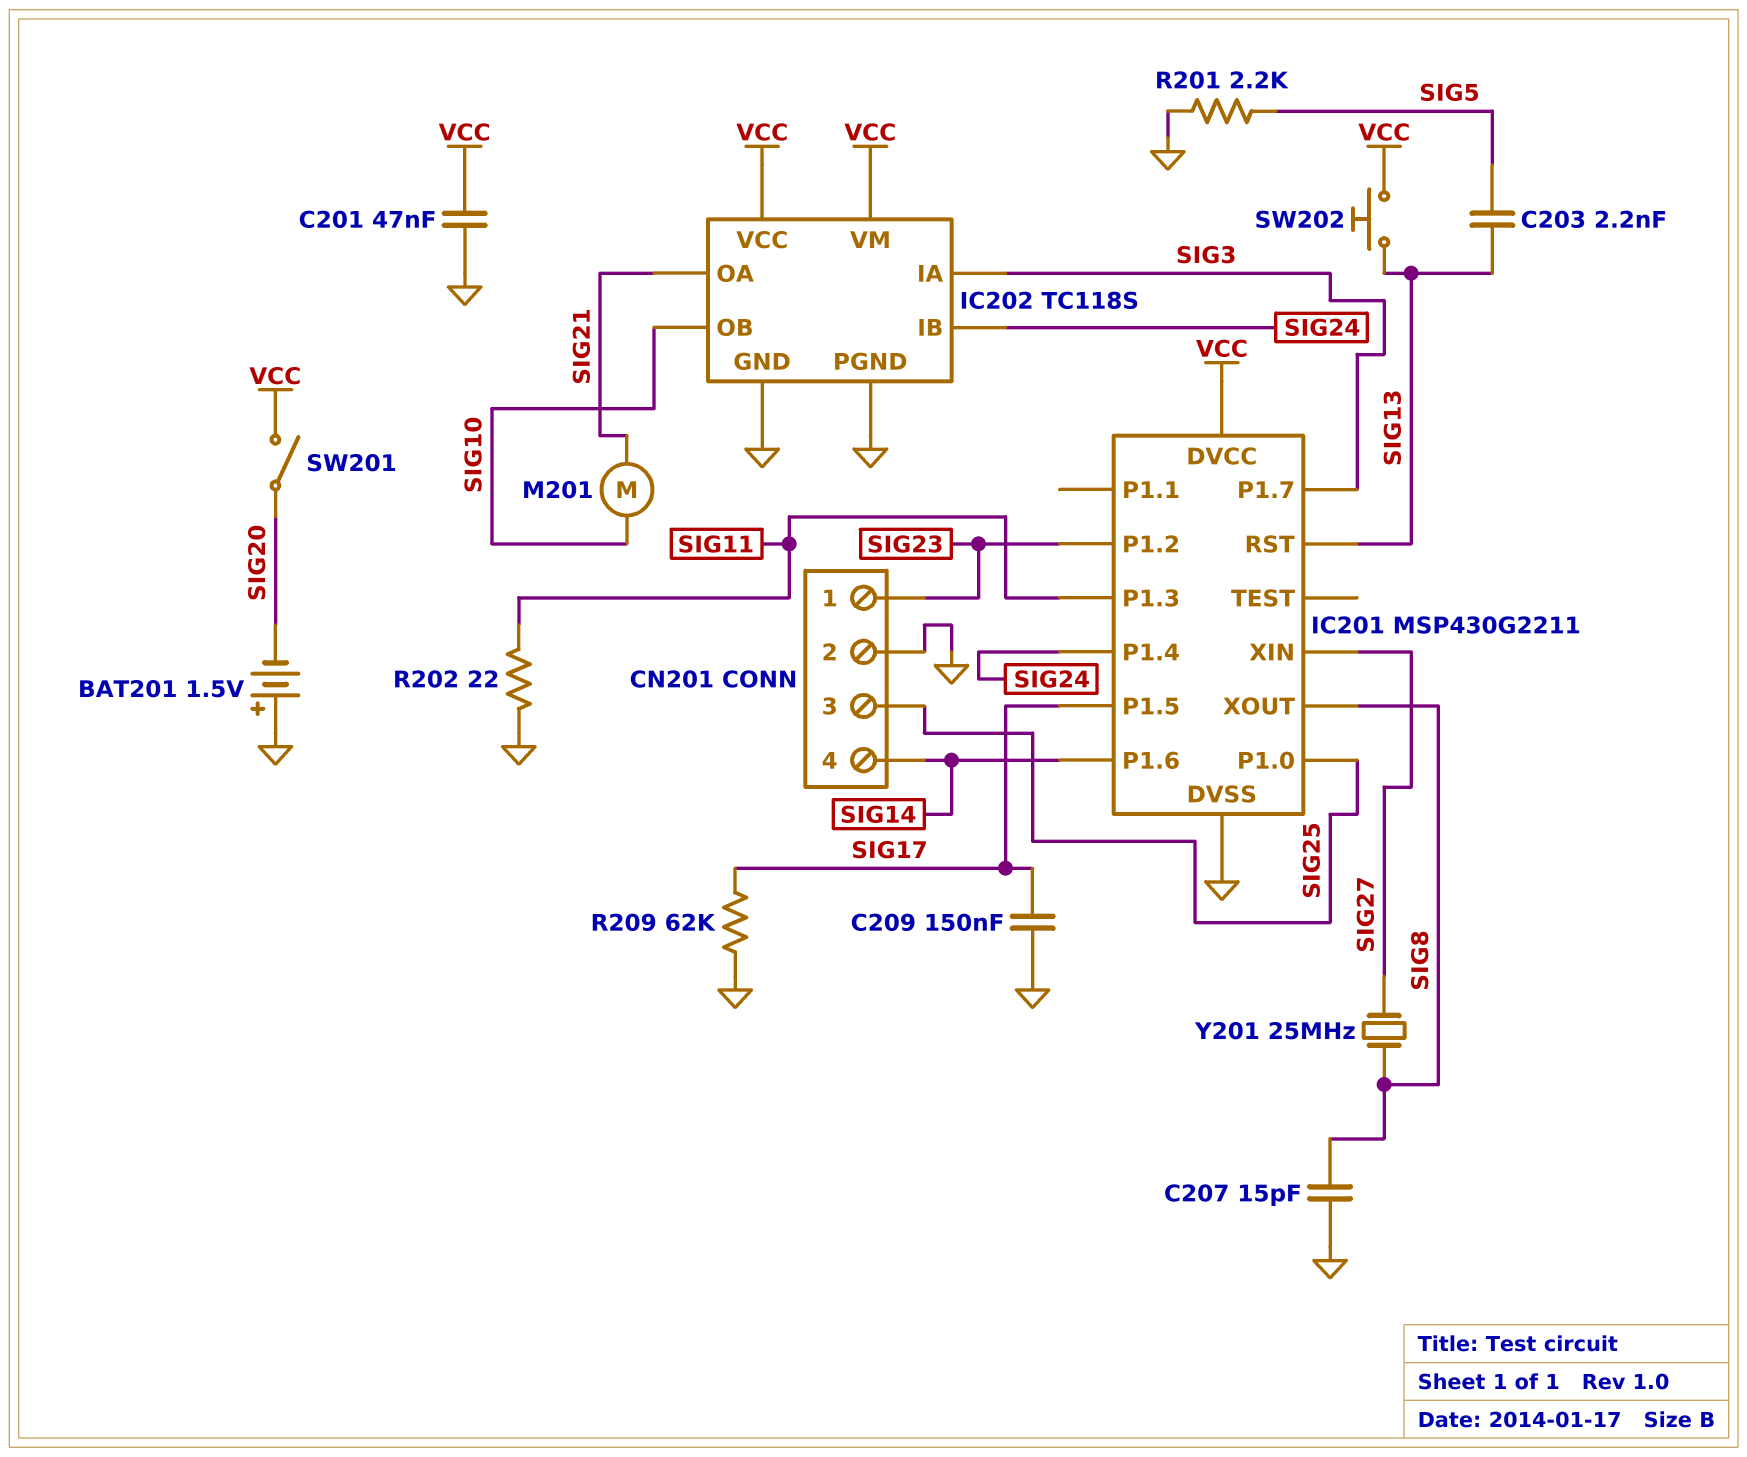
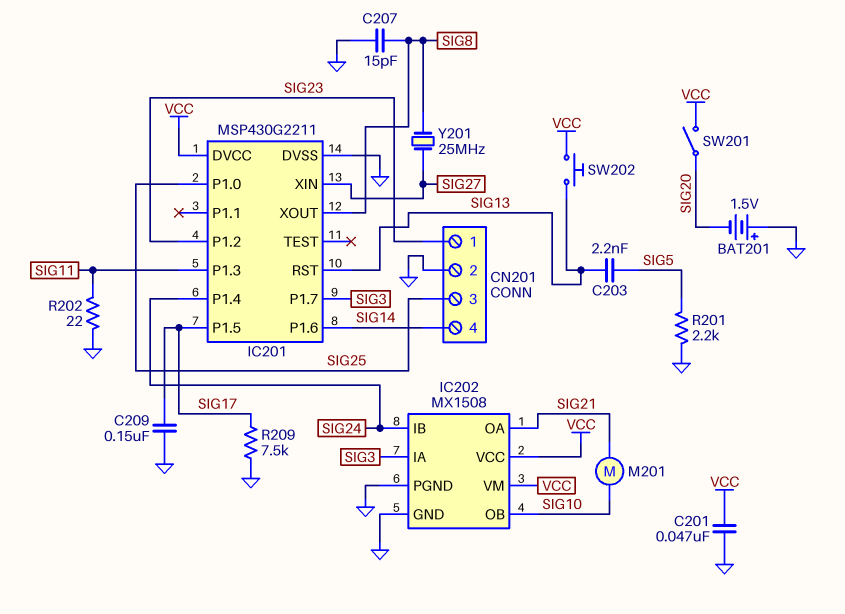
IC202: TC118S -> MX1508
R209: 62k (GND, SIG17) -> 7.5k (GND, SIG17)

